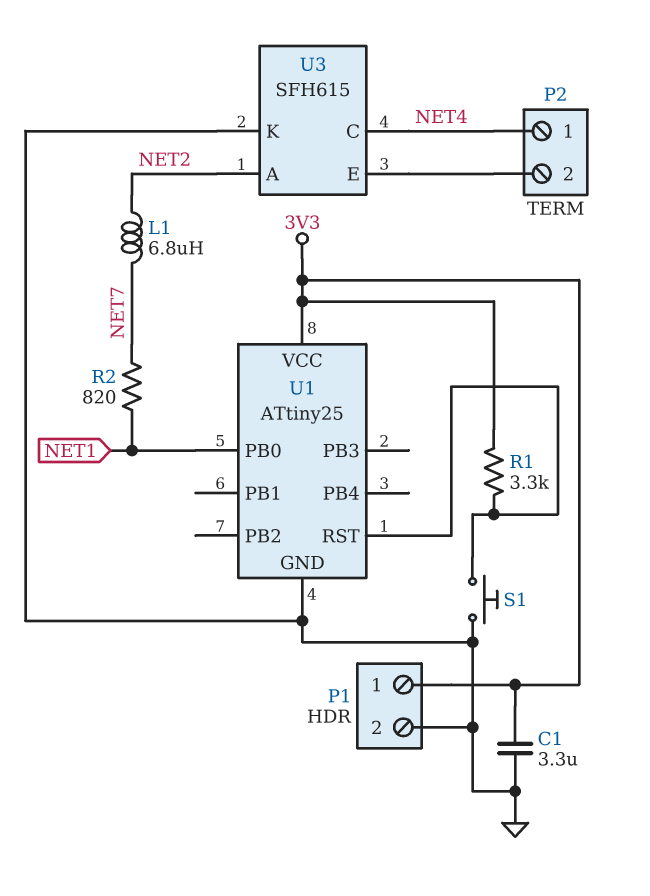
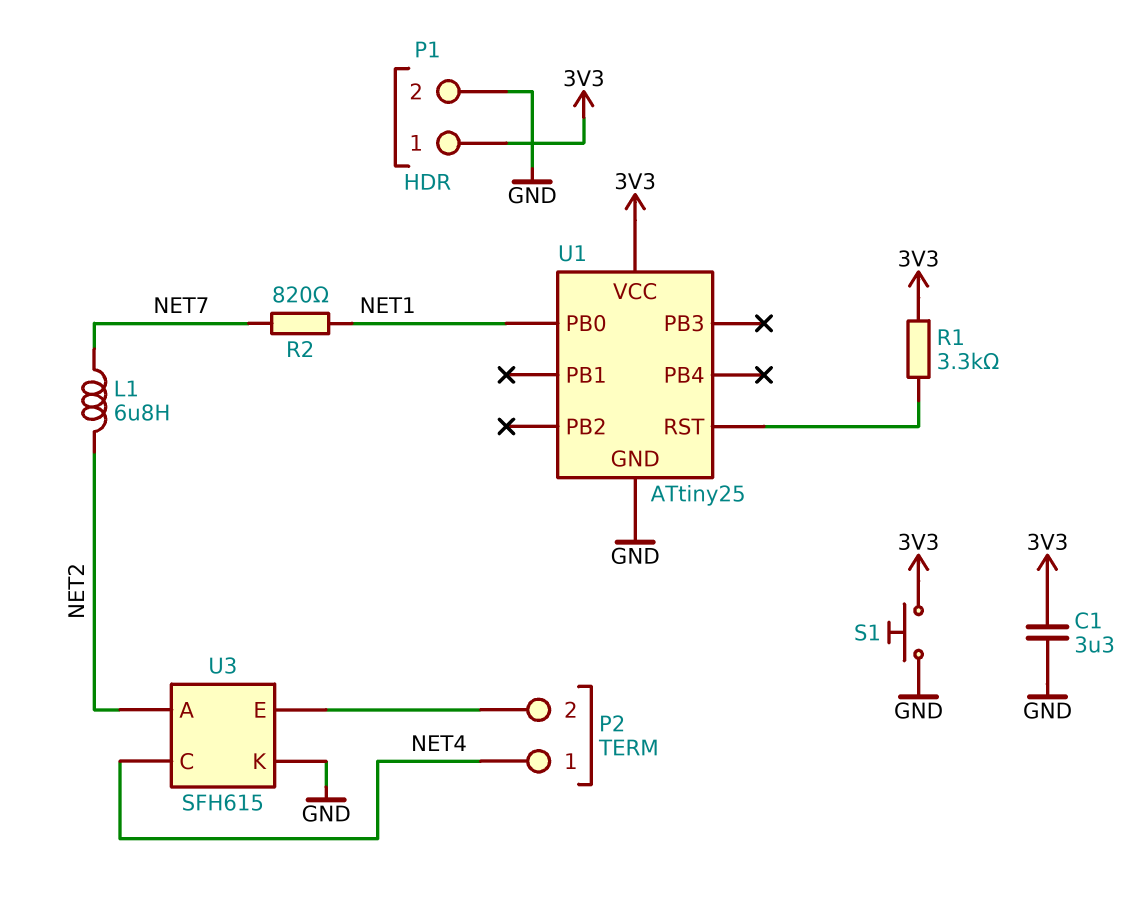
S1: button (GND, U1/RST) -> button (3V3, GND)

